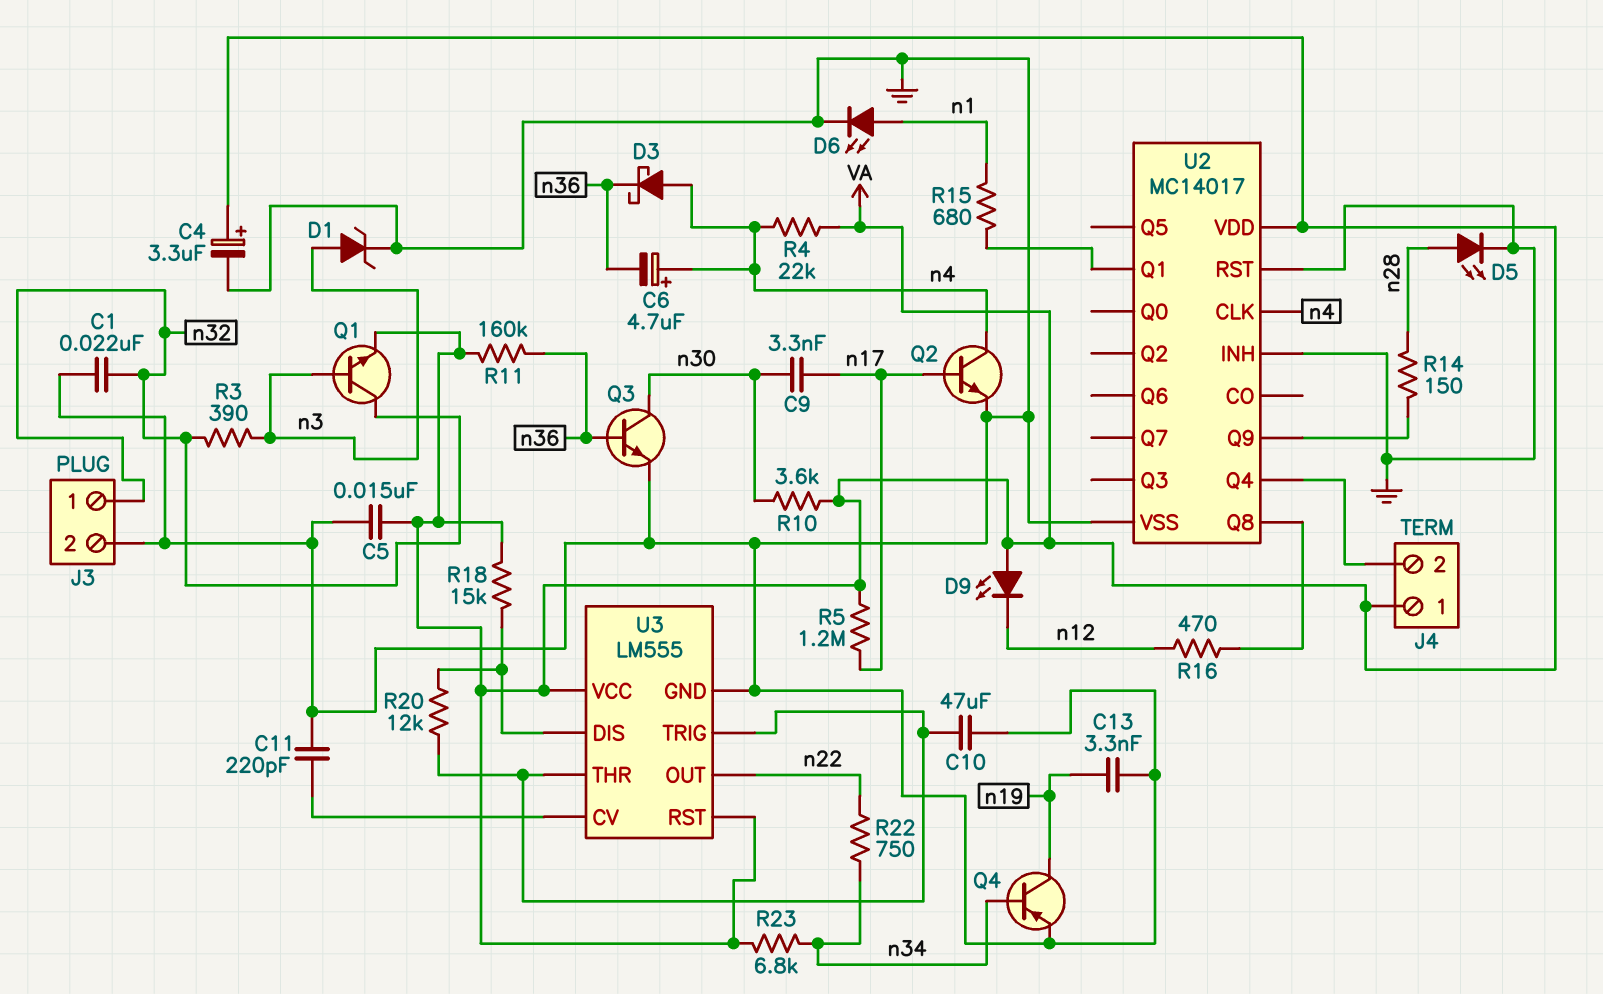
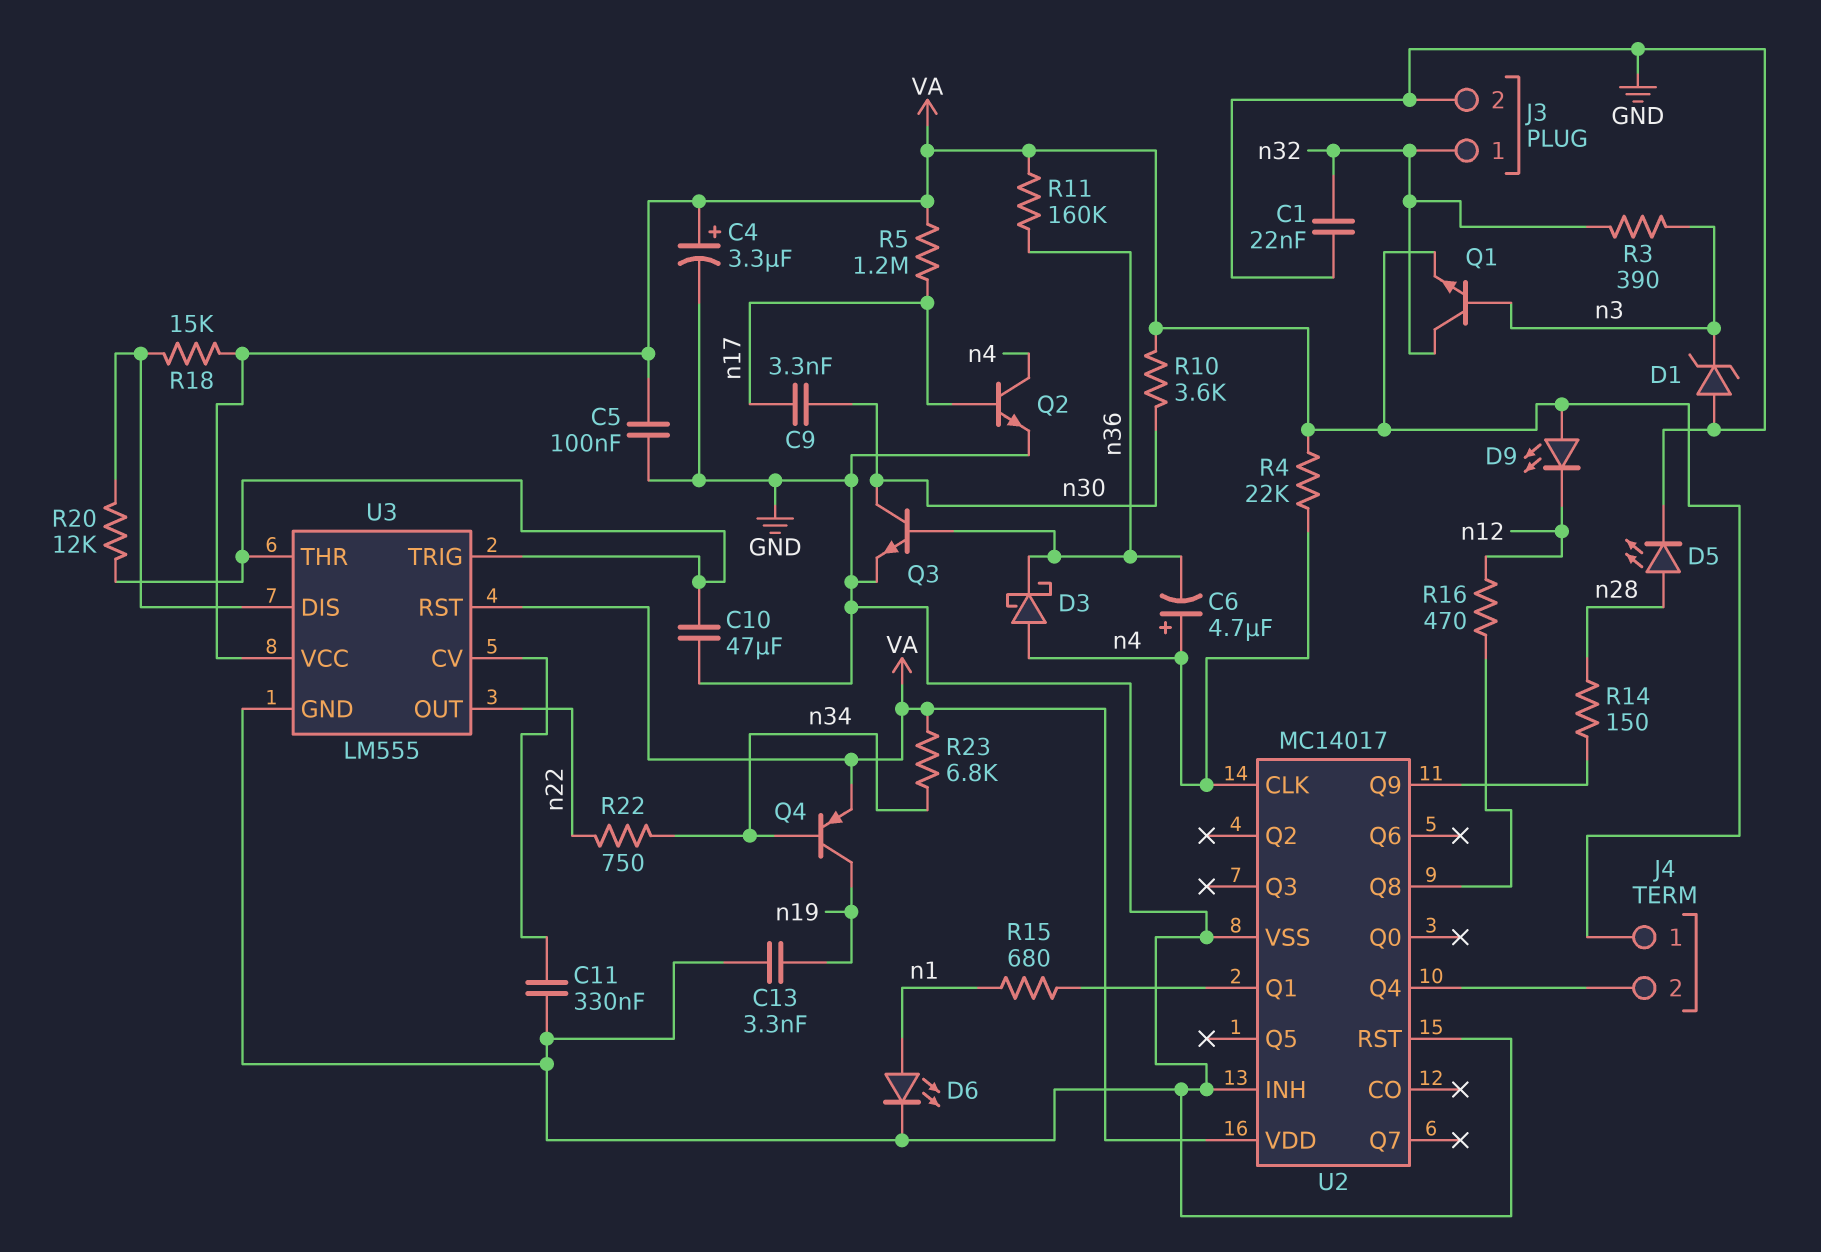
C5: 15nF (GND, VA) -> 100nF (GND, VA)
C11: 220pF (GND, U3/CV) -> 330nF (GND, U3/CV)
D1: zener (A n3, K GND) -> zener (A GND, K n3)
Q4: PNP (B n34, C n19, E GND) -> PNP (B n34, C n19, E VA)

